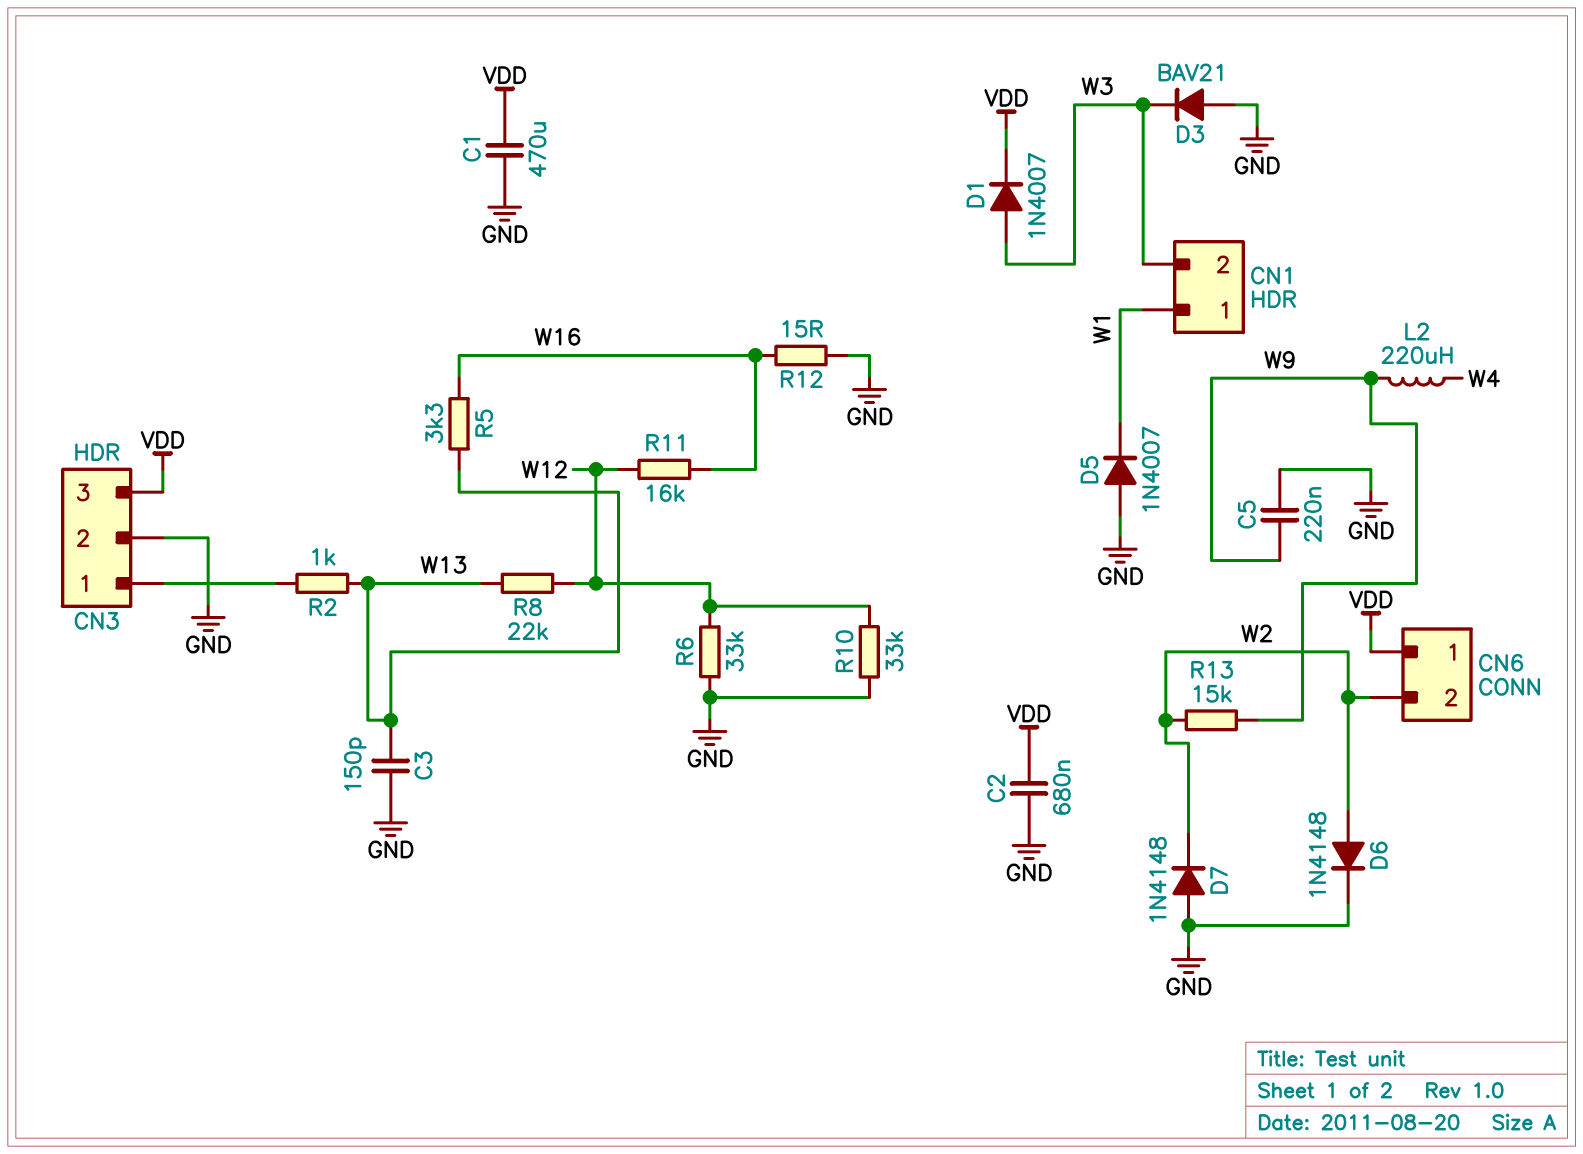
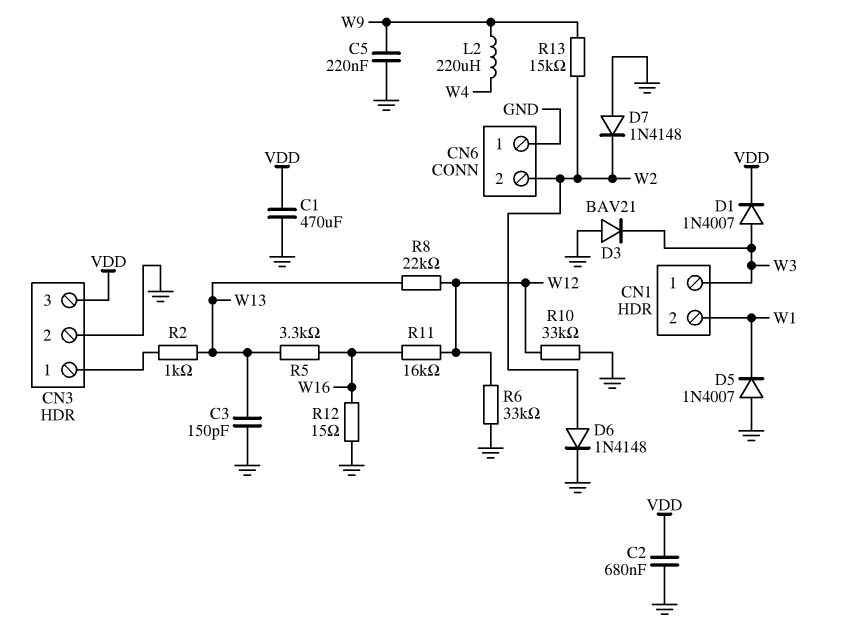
CN1 pin 1: W1 -> W3
CN1 pin 2: W3 -> W1
CN6 pin 1: VDD -> GND

